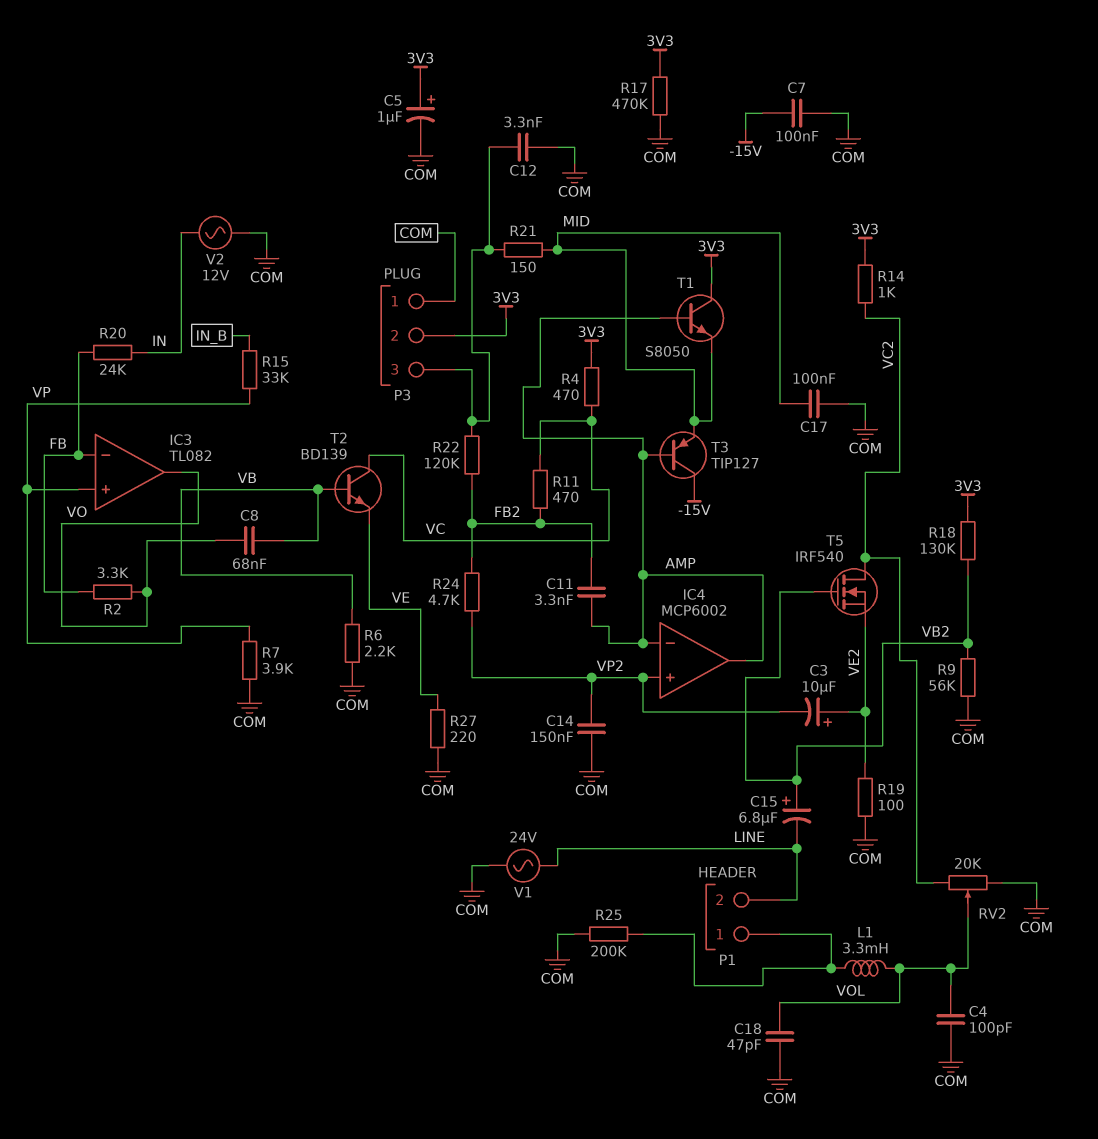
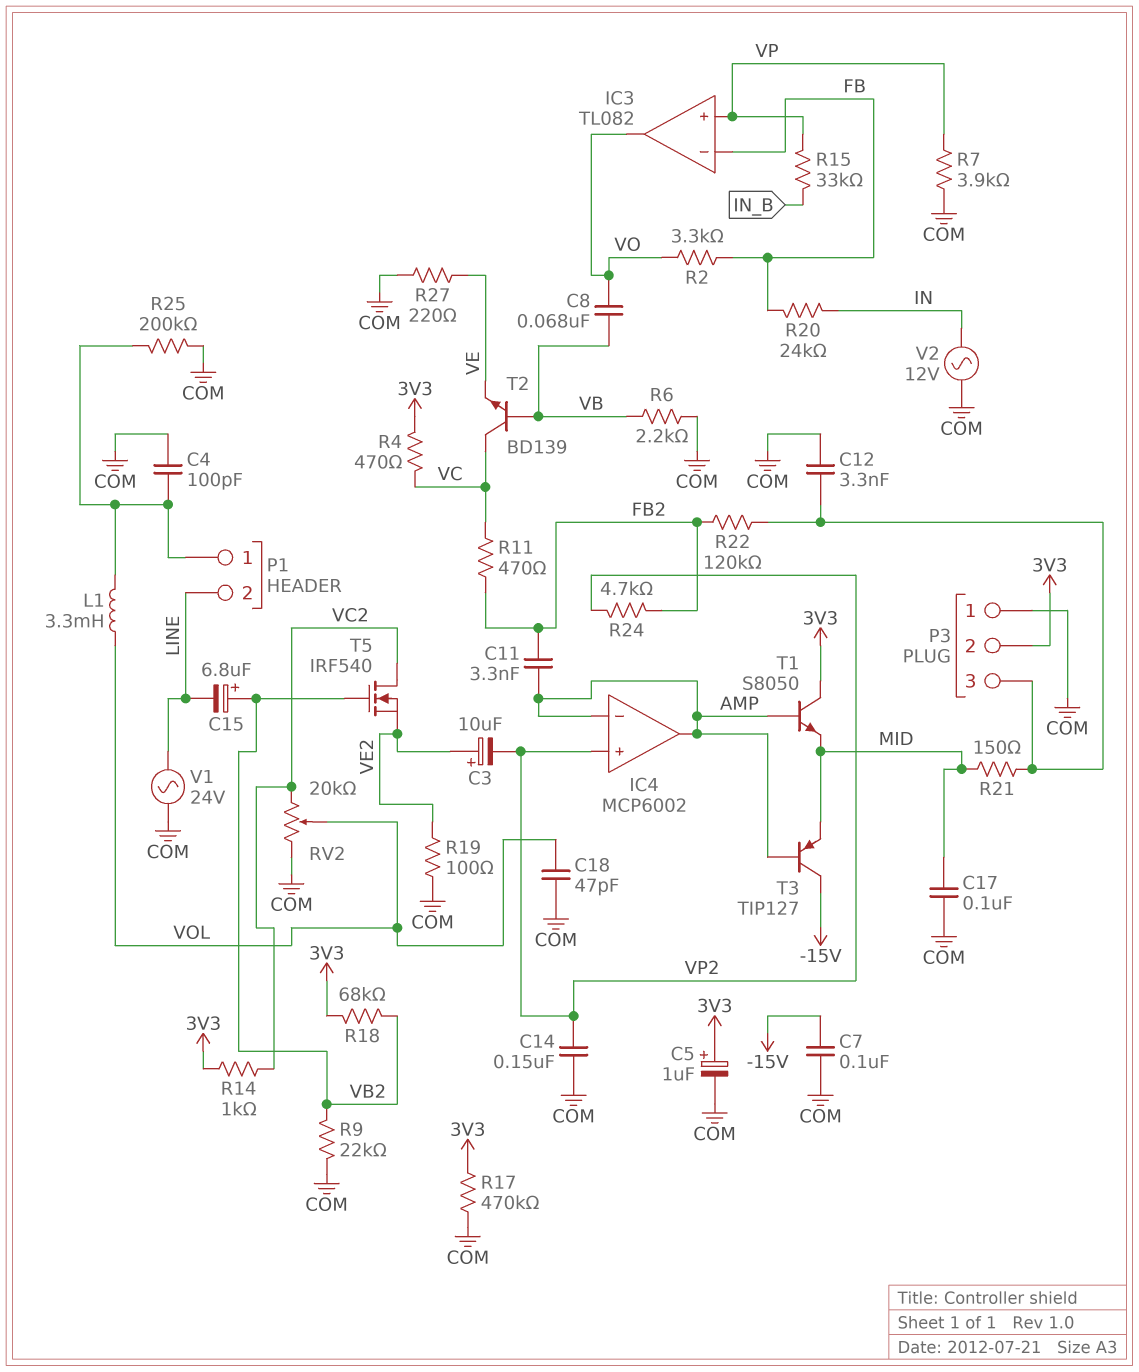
C4: 100pF (COM, VOL) -> 100pF (COM, P1/1)
R9: 56k (COM, VB2) -> 22k (COM, VB2)
R18: 130k (3V3, VB2) -> 68k (3V3, VB2)

